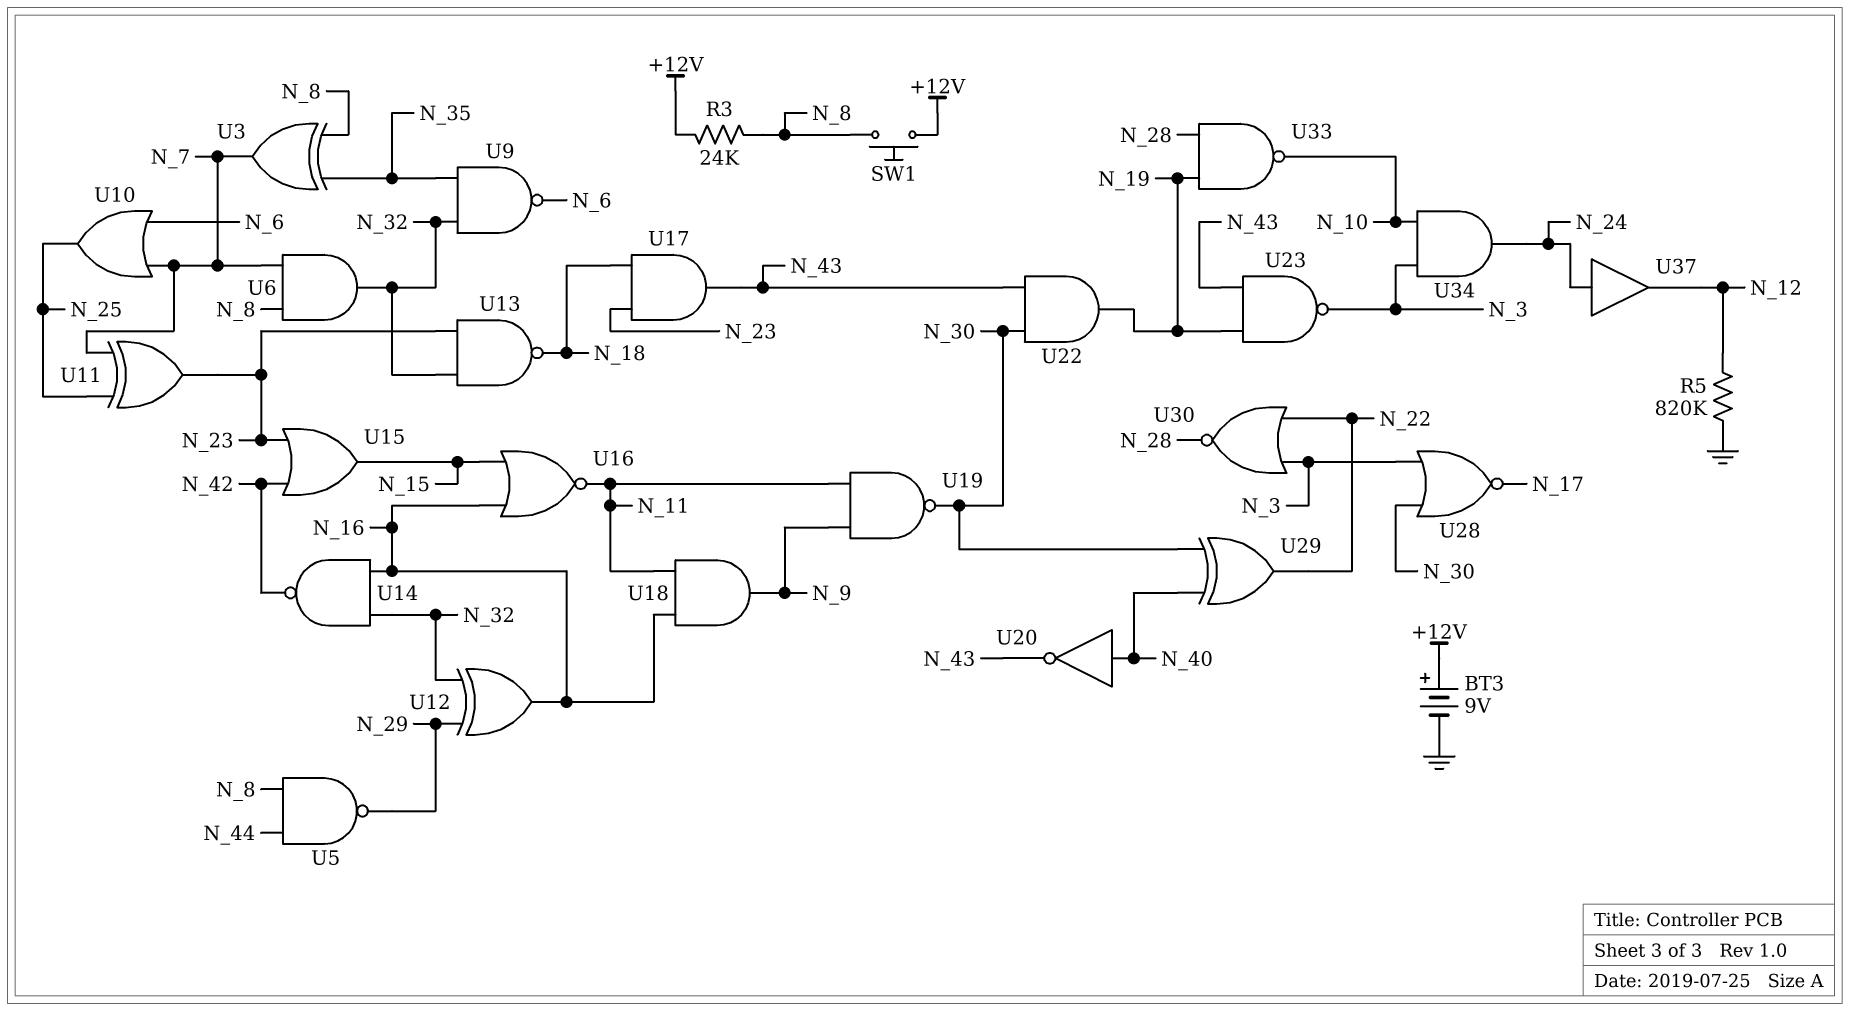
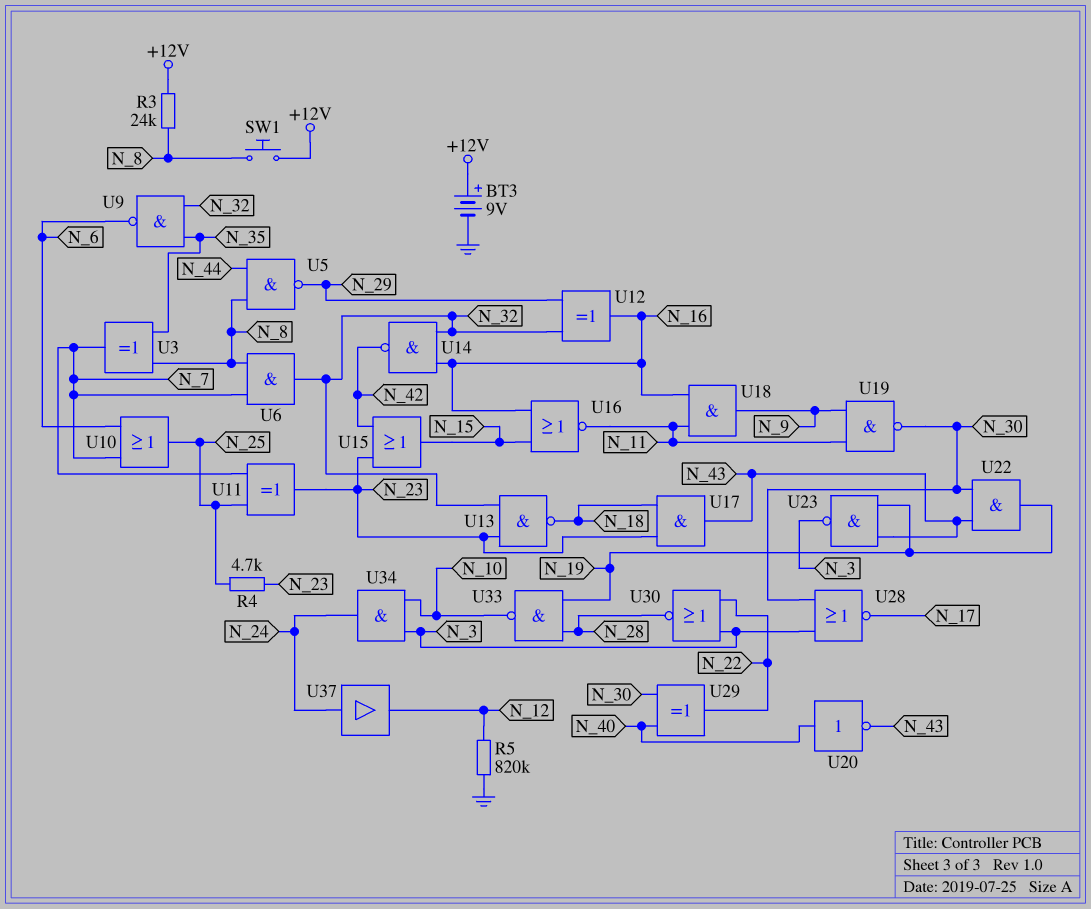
R4: none -> 4.7k (N_23, N_25)

